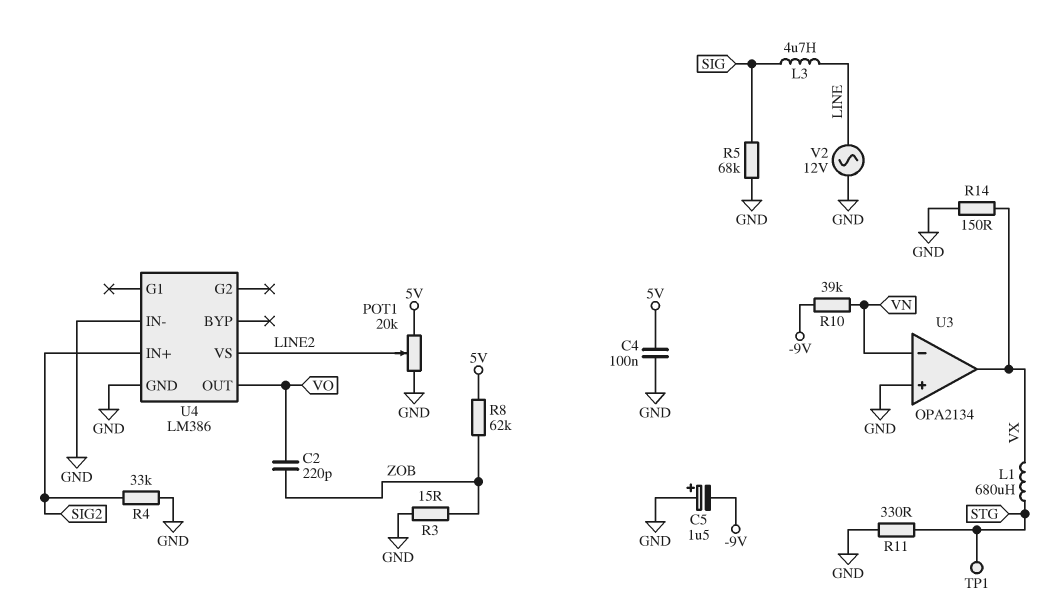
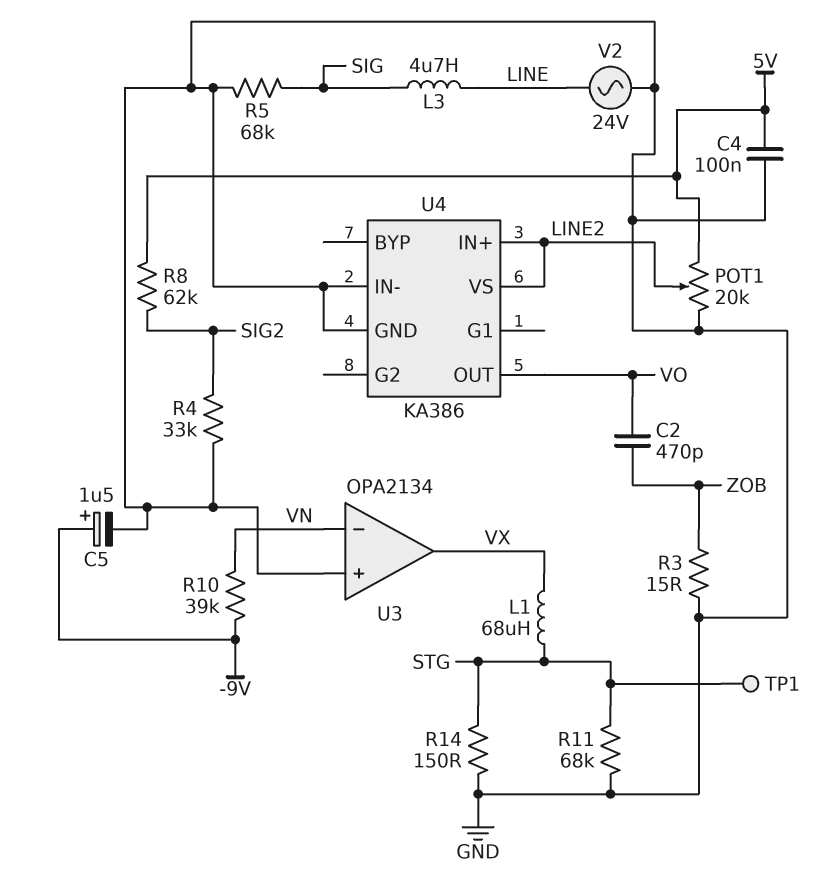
C2: 220pF (VO, ZOB) -> 470pF (VO, ZOB)
C5: 1.5uF (plus GND, minus -9V) -> 1.5uF (plus -9V, minus GND)
L1: 680uH (STG, VX) -> 68uH (STG, VX)
R8: 62k (5V, ZOB) -> 62k (5V, SIG2)
R11: 330 (GND, STG) -> 68k (GND, STG)
R14: 150 (GND, VX) -> 150 (GND, STG)
U4: LM386 -> KA386
U4 pin IN+: SIG2 -> LINE2
V2: AC 12V (GND, LINE) -> AC 24V (GND, LINE)

